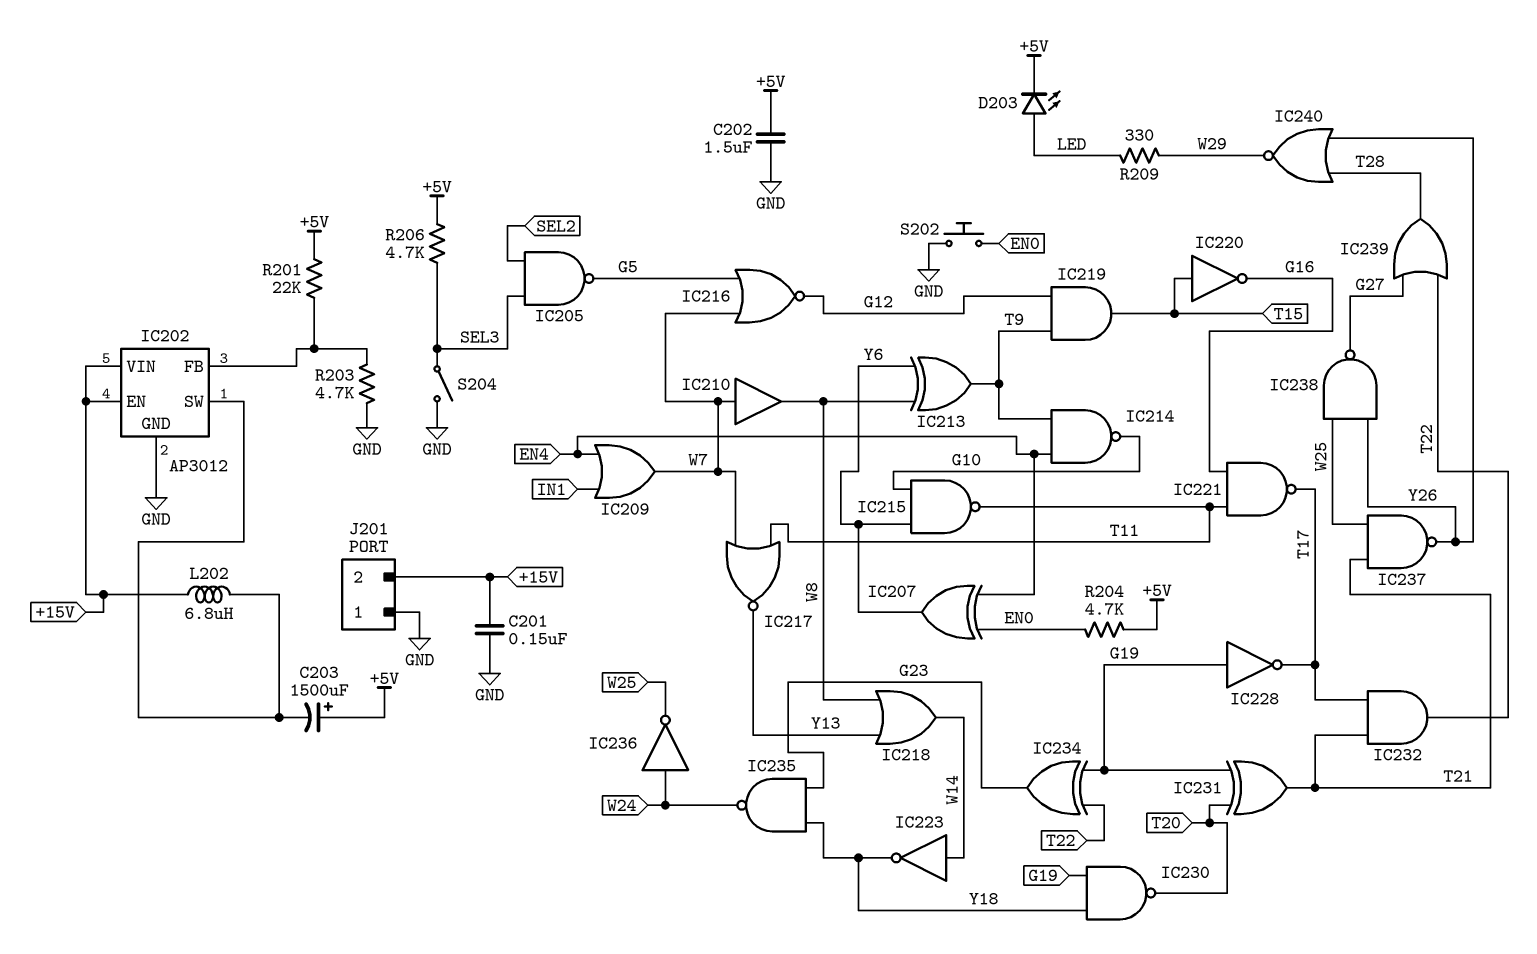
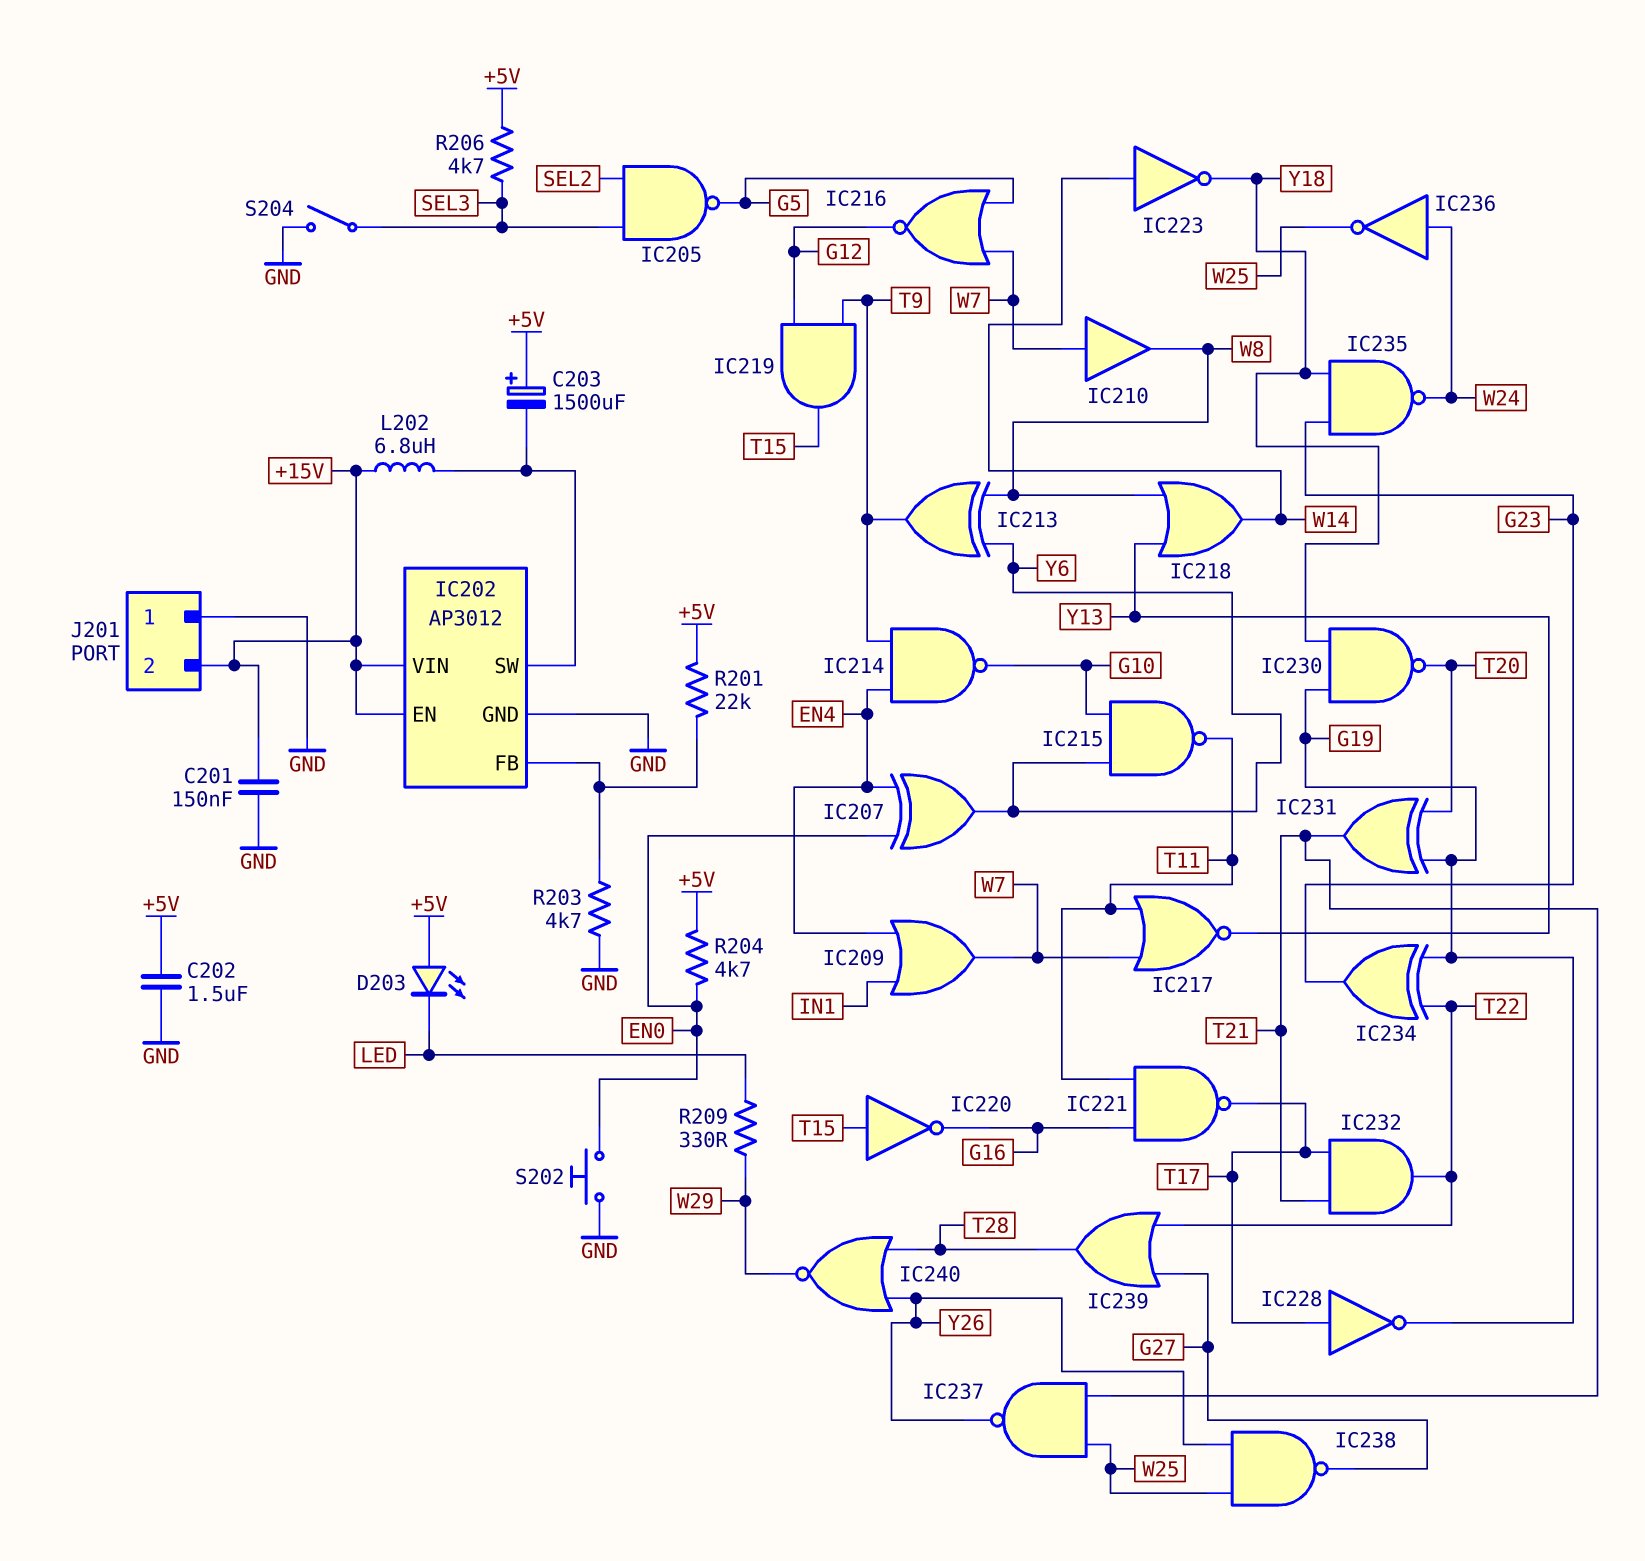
D203: LED (A LED, K +5V) -> LED (A +5V, K LED)
IC228: NOT (in G19, out T17) -> NOT (in T17, out G19)

